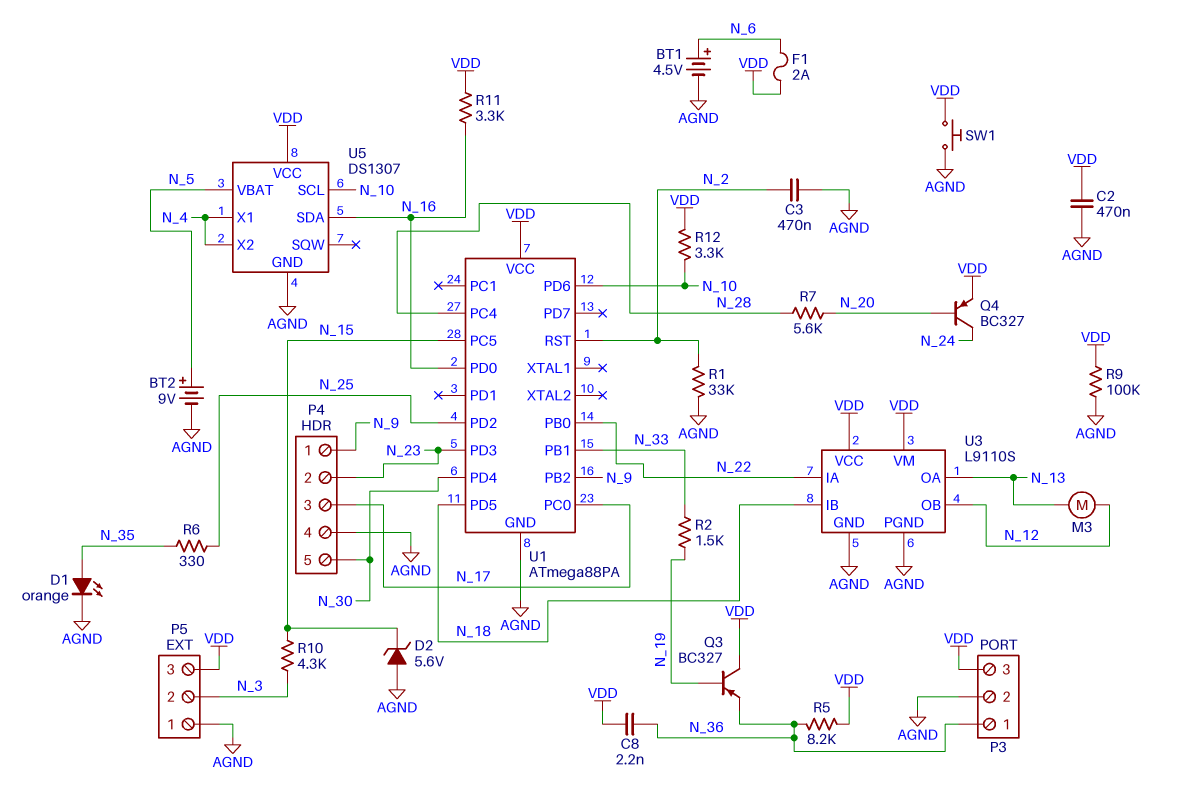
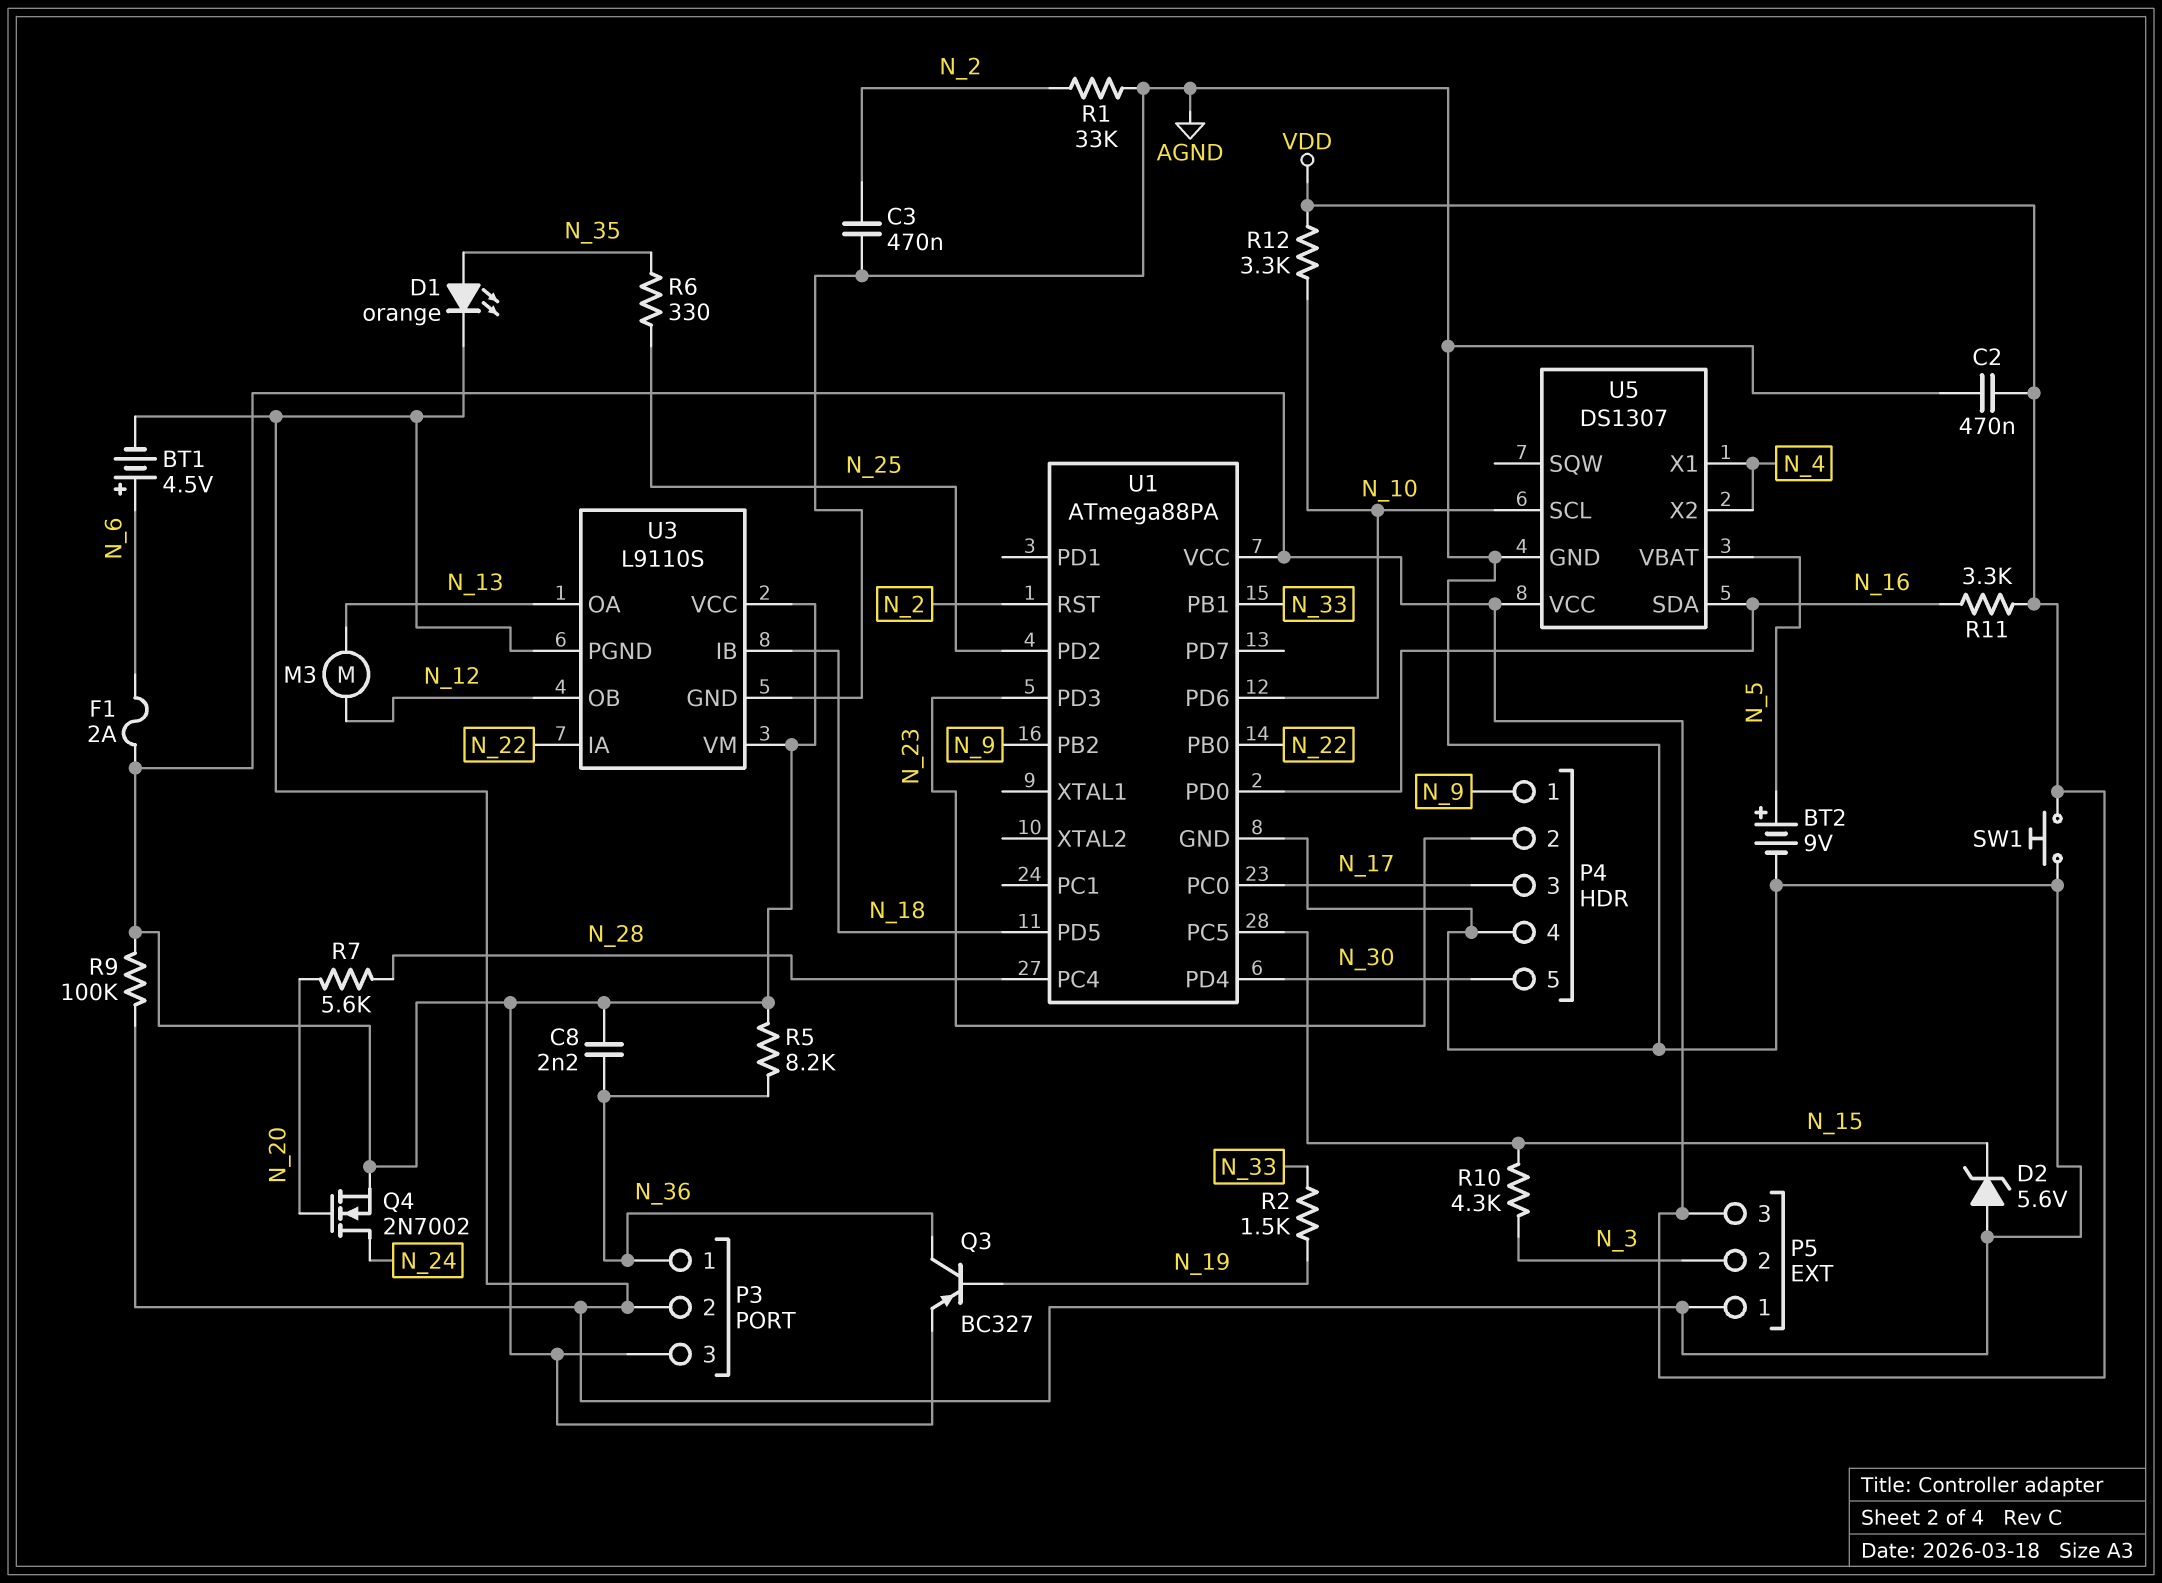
Q3: PNP BC327 (B N_19, C VDD, E N_36) -> PNP BC327 (B N_19, C N_36, E VDD)
Q4: PNP BC327 (B N_20, C N_24, E VDD) -> NMOS 2N7002 (G N_20, D N_24, S VDD)

